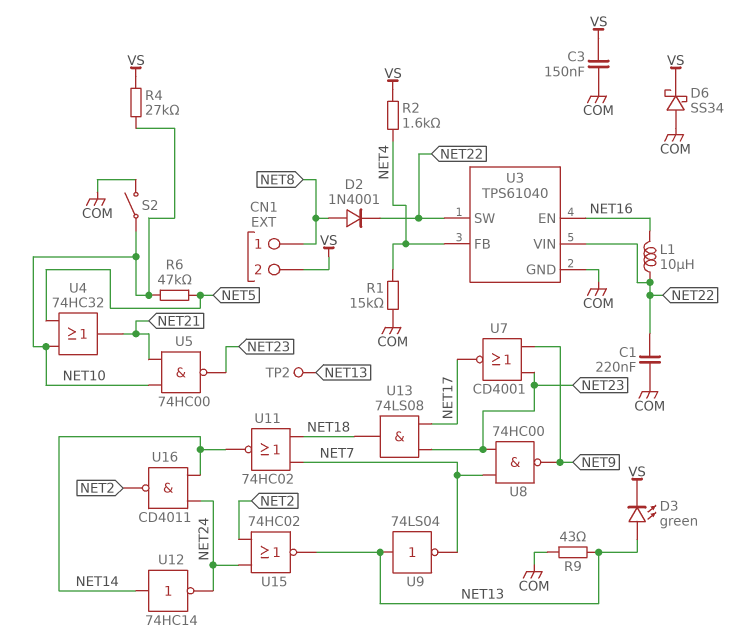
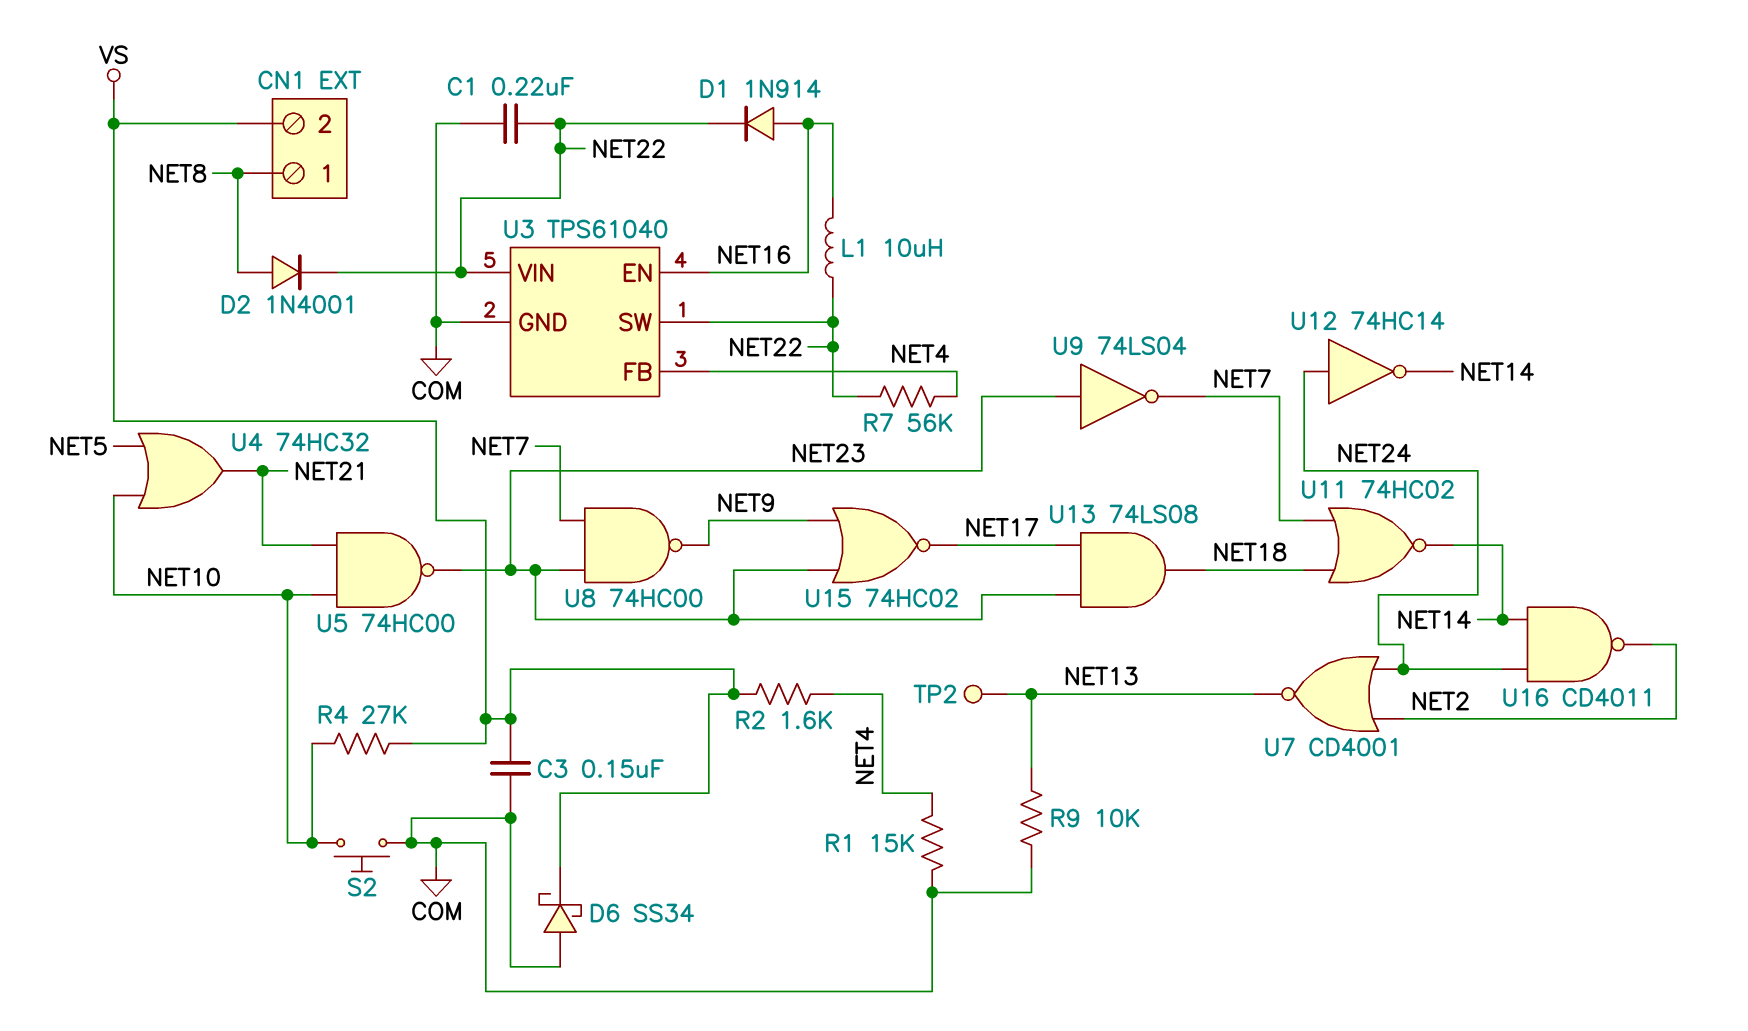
D1: none -> diode 1N914 (A NET16, K NET22)
D3: LED green (A NET13, K VS) -> none
R6: 47k (NET5, NET10) -> none
R7: none -> 56k (NET4, NET22)
R9: 43 (COM, NET13) -> 10k (COM, NET13)
S2: switch (COM, NET10) -> button (COM, NET10)
U7: NOR CD4001 (in NET9, in NET23, out NET17) -> NOR CD4001 (in NET2, in NET24, out NET13)
U9: NOT 74LS04 (in NET13, out NET7) -> NOT 74LS04 (in NET23, out NET7)
U12: NOT 74HC14 (in NET14, out NET24) -> NOT 74HC14 (in NET24, out NET14)
U15: NOR 74HC02 (in NET2, in NET24, out NET13) -> NOR 74HC02 (in NET9, in NET23, out NET17)

